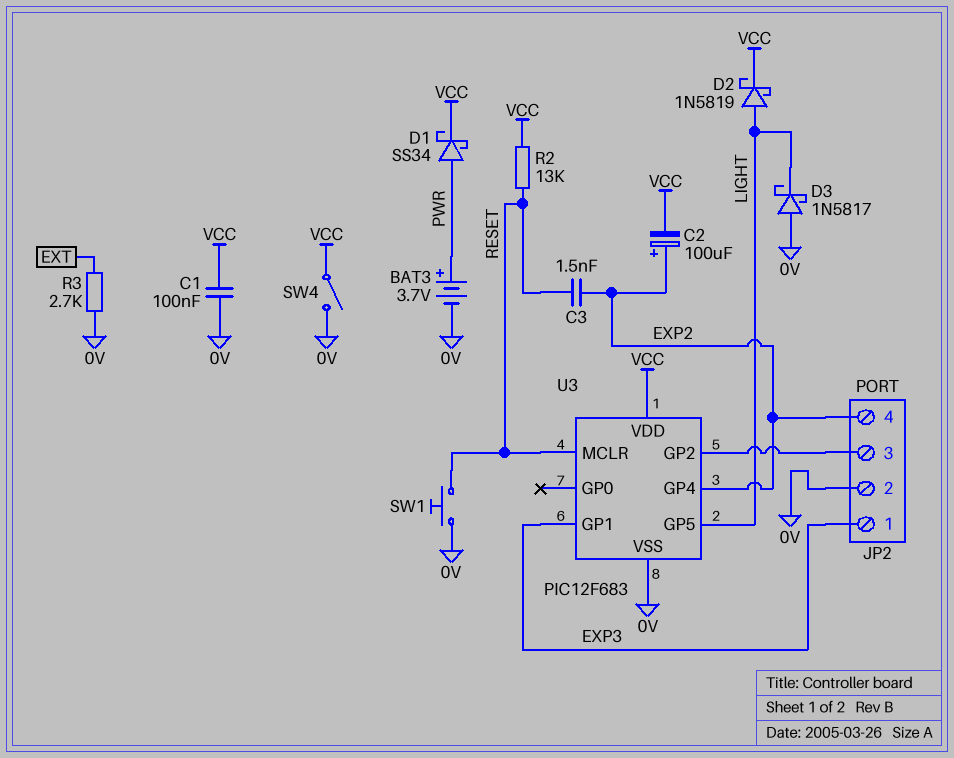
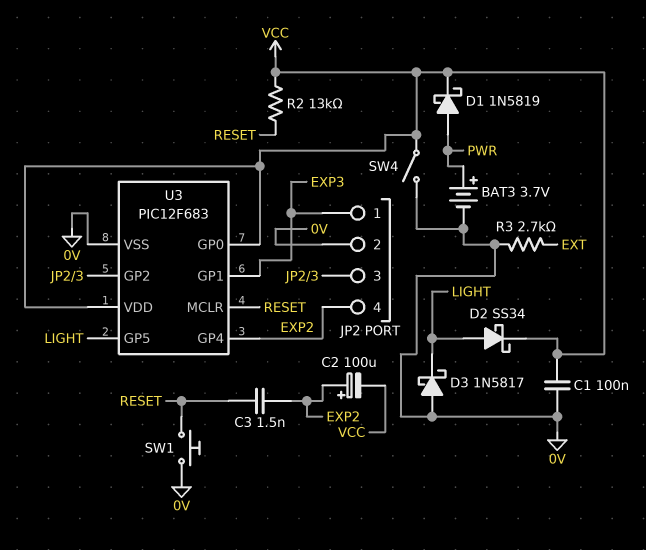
D1: schottky SS34 (A PWR, K VCC) -> schottky 1N5819 (A PWR, K VCC)
D2: schottky 1N5819 (A LIGHT, K VCC) -> schottky SS34 (A LIGHT, K VCC)
U3 pin GP0: none -> VCC

